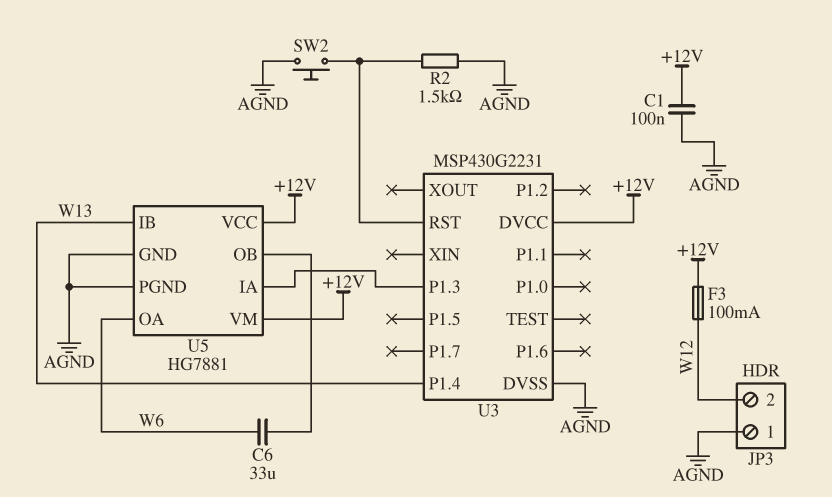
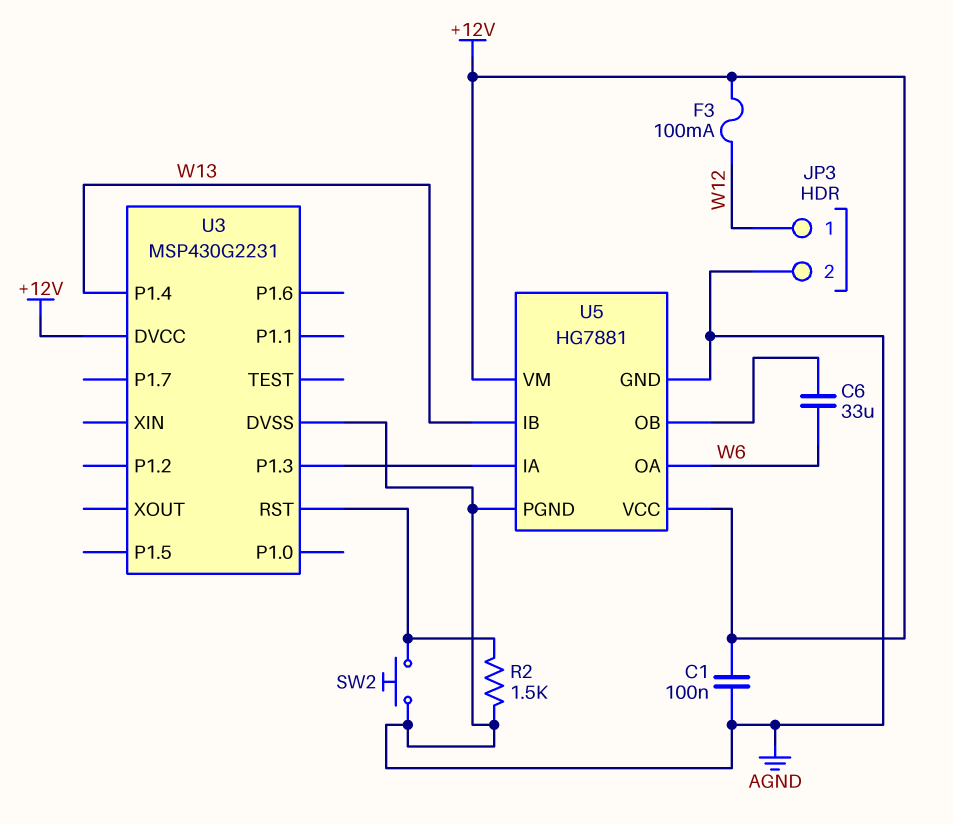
JP3 pin 1: AGND -> W12
JP3 pin 2: W12 -> AGND

